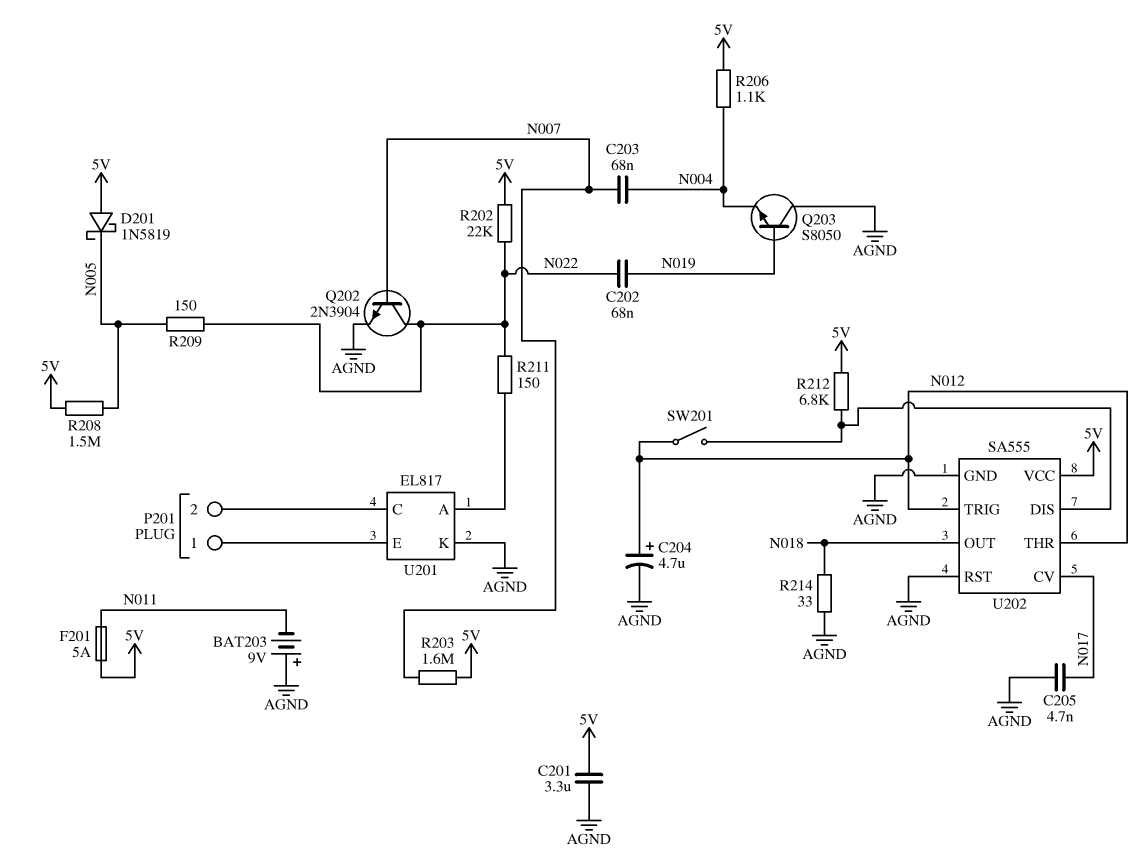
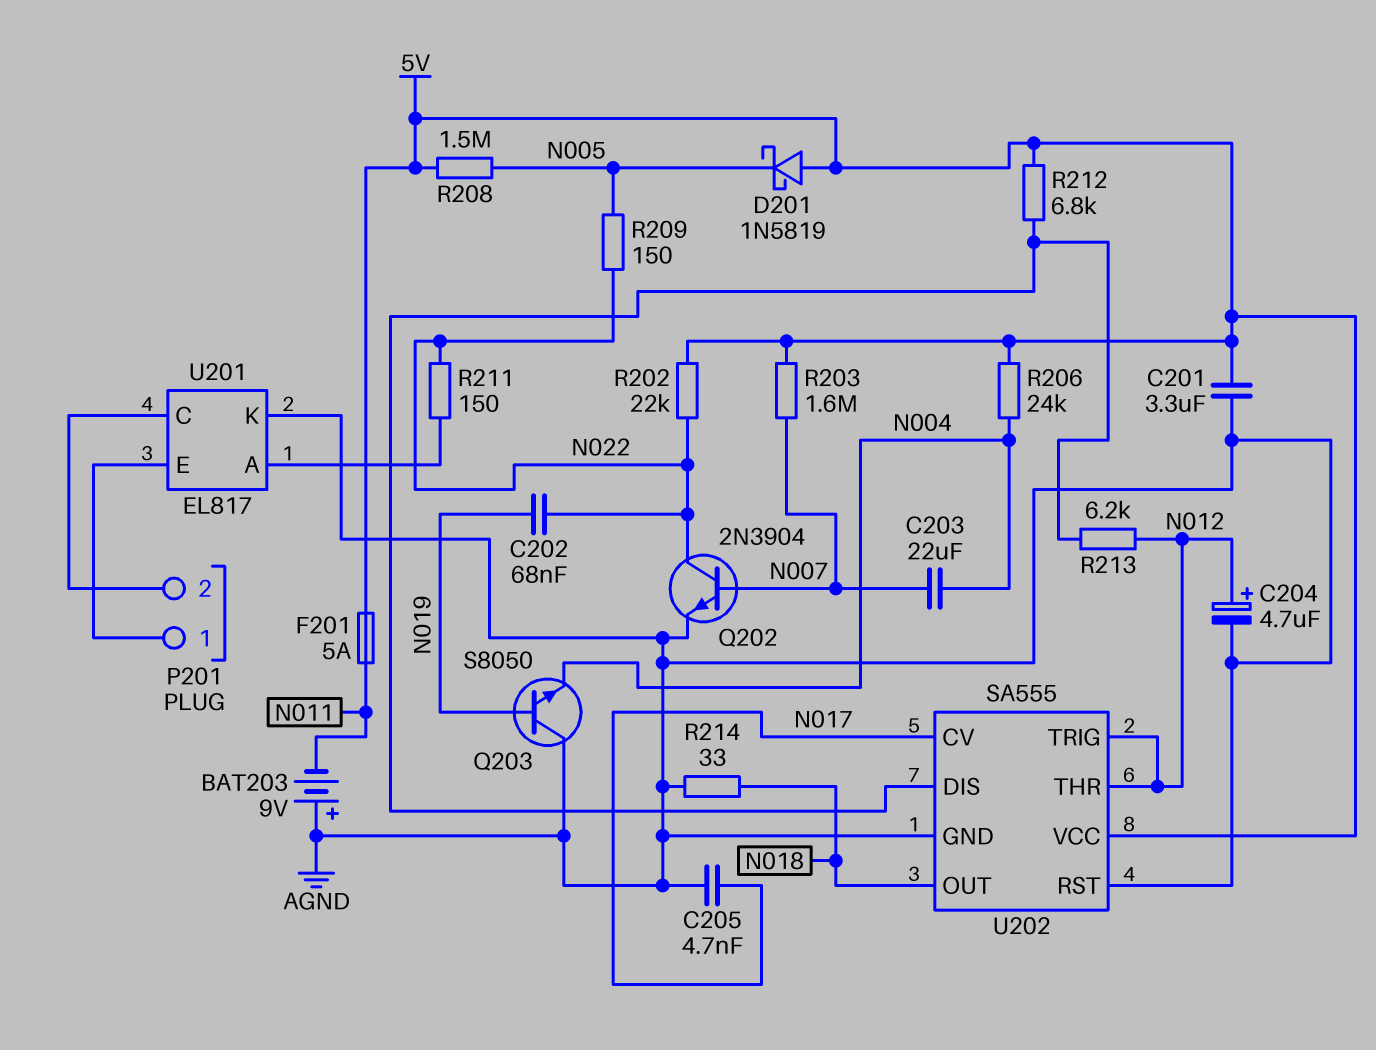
C203: 68nF (N004, N007) -> 22uF (N004, N007)
R206: 1.1k (5V, N004) -> 24k (5V, N004)
R213: none -> 6.2k (N012, U202/DIS)
SW201: switch (N012, U202/DIS) -> none

